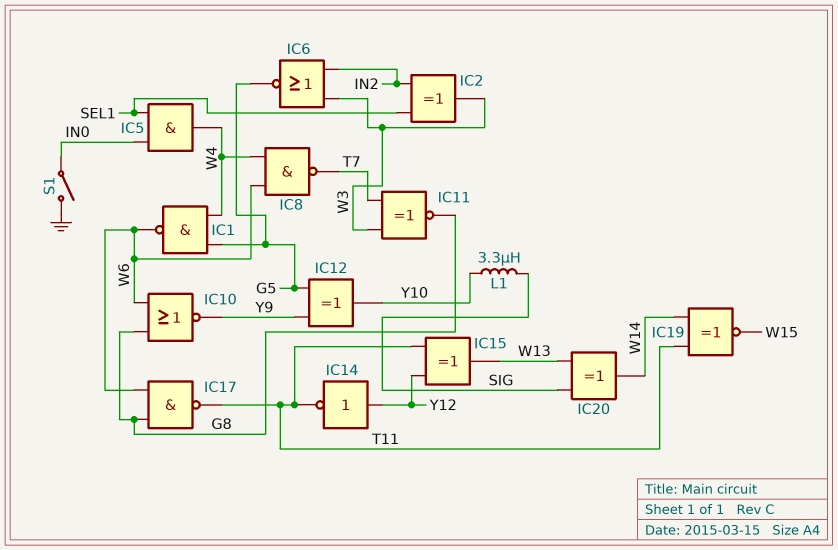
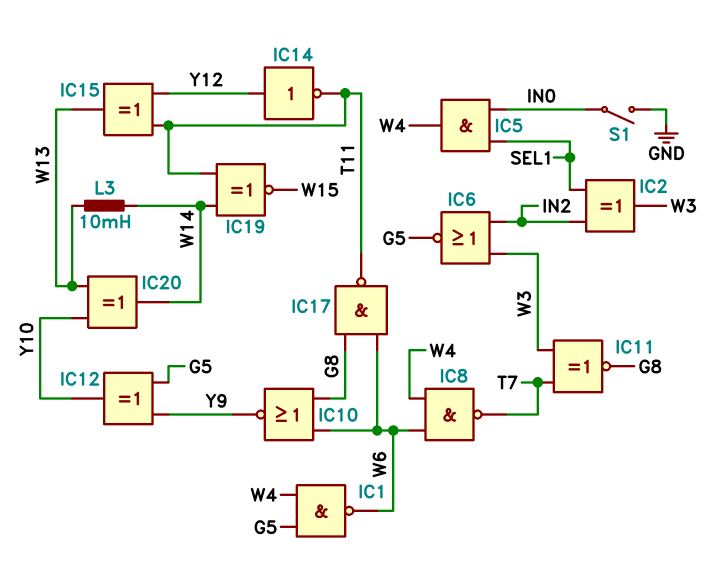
IC20: XOR (in SIG, in W13, out W14) -> XOR (in W13, in Y10, out W14)
L1: 3.3uH (SIG, Y10) -> none
L3: none -> 10mH (W13, W14)

